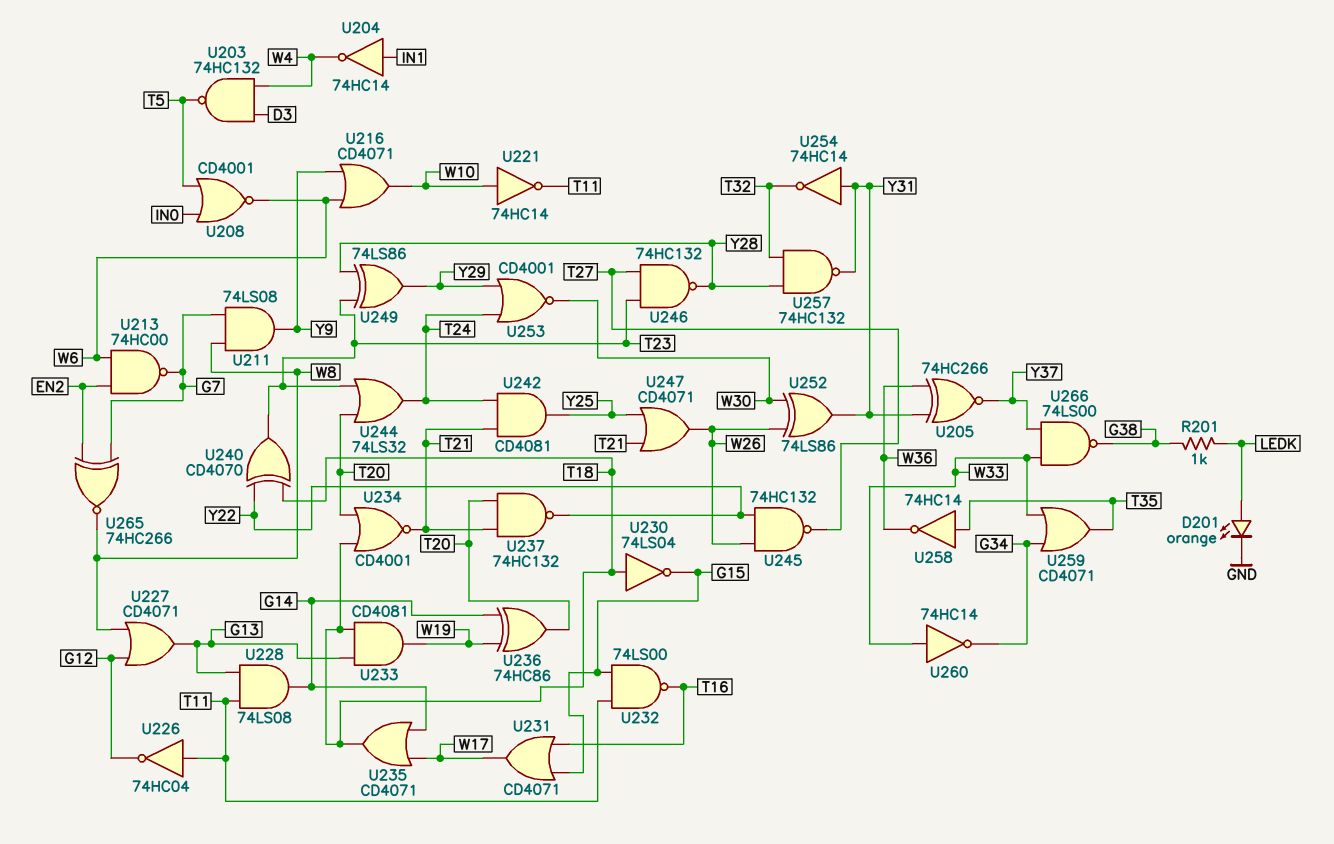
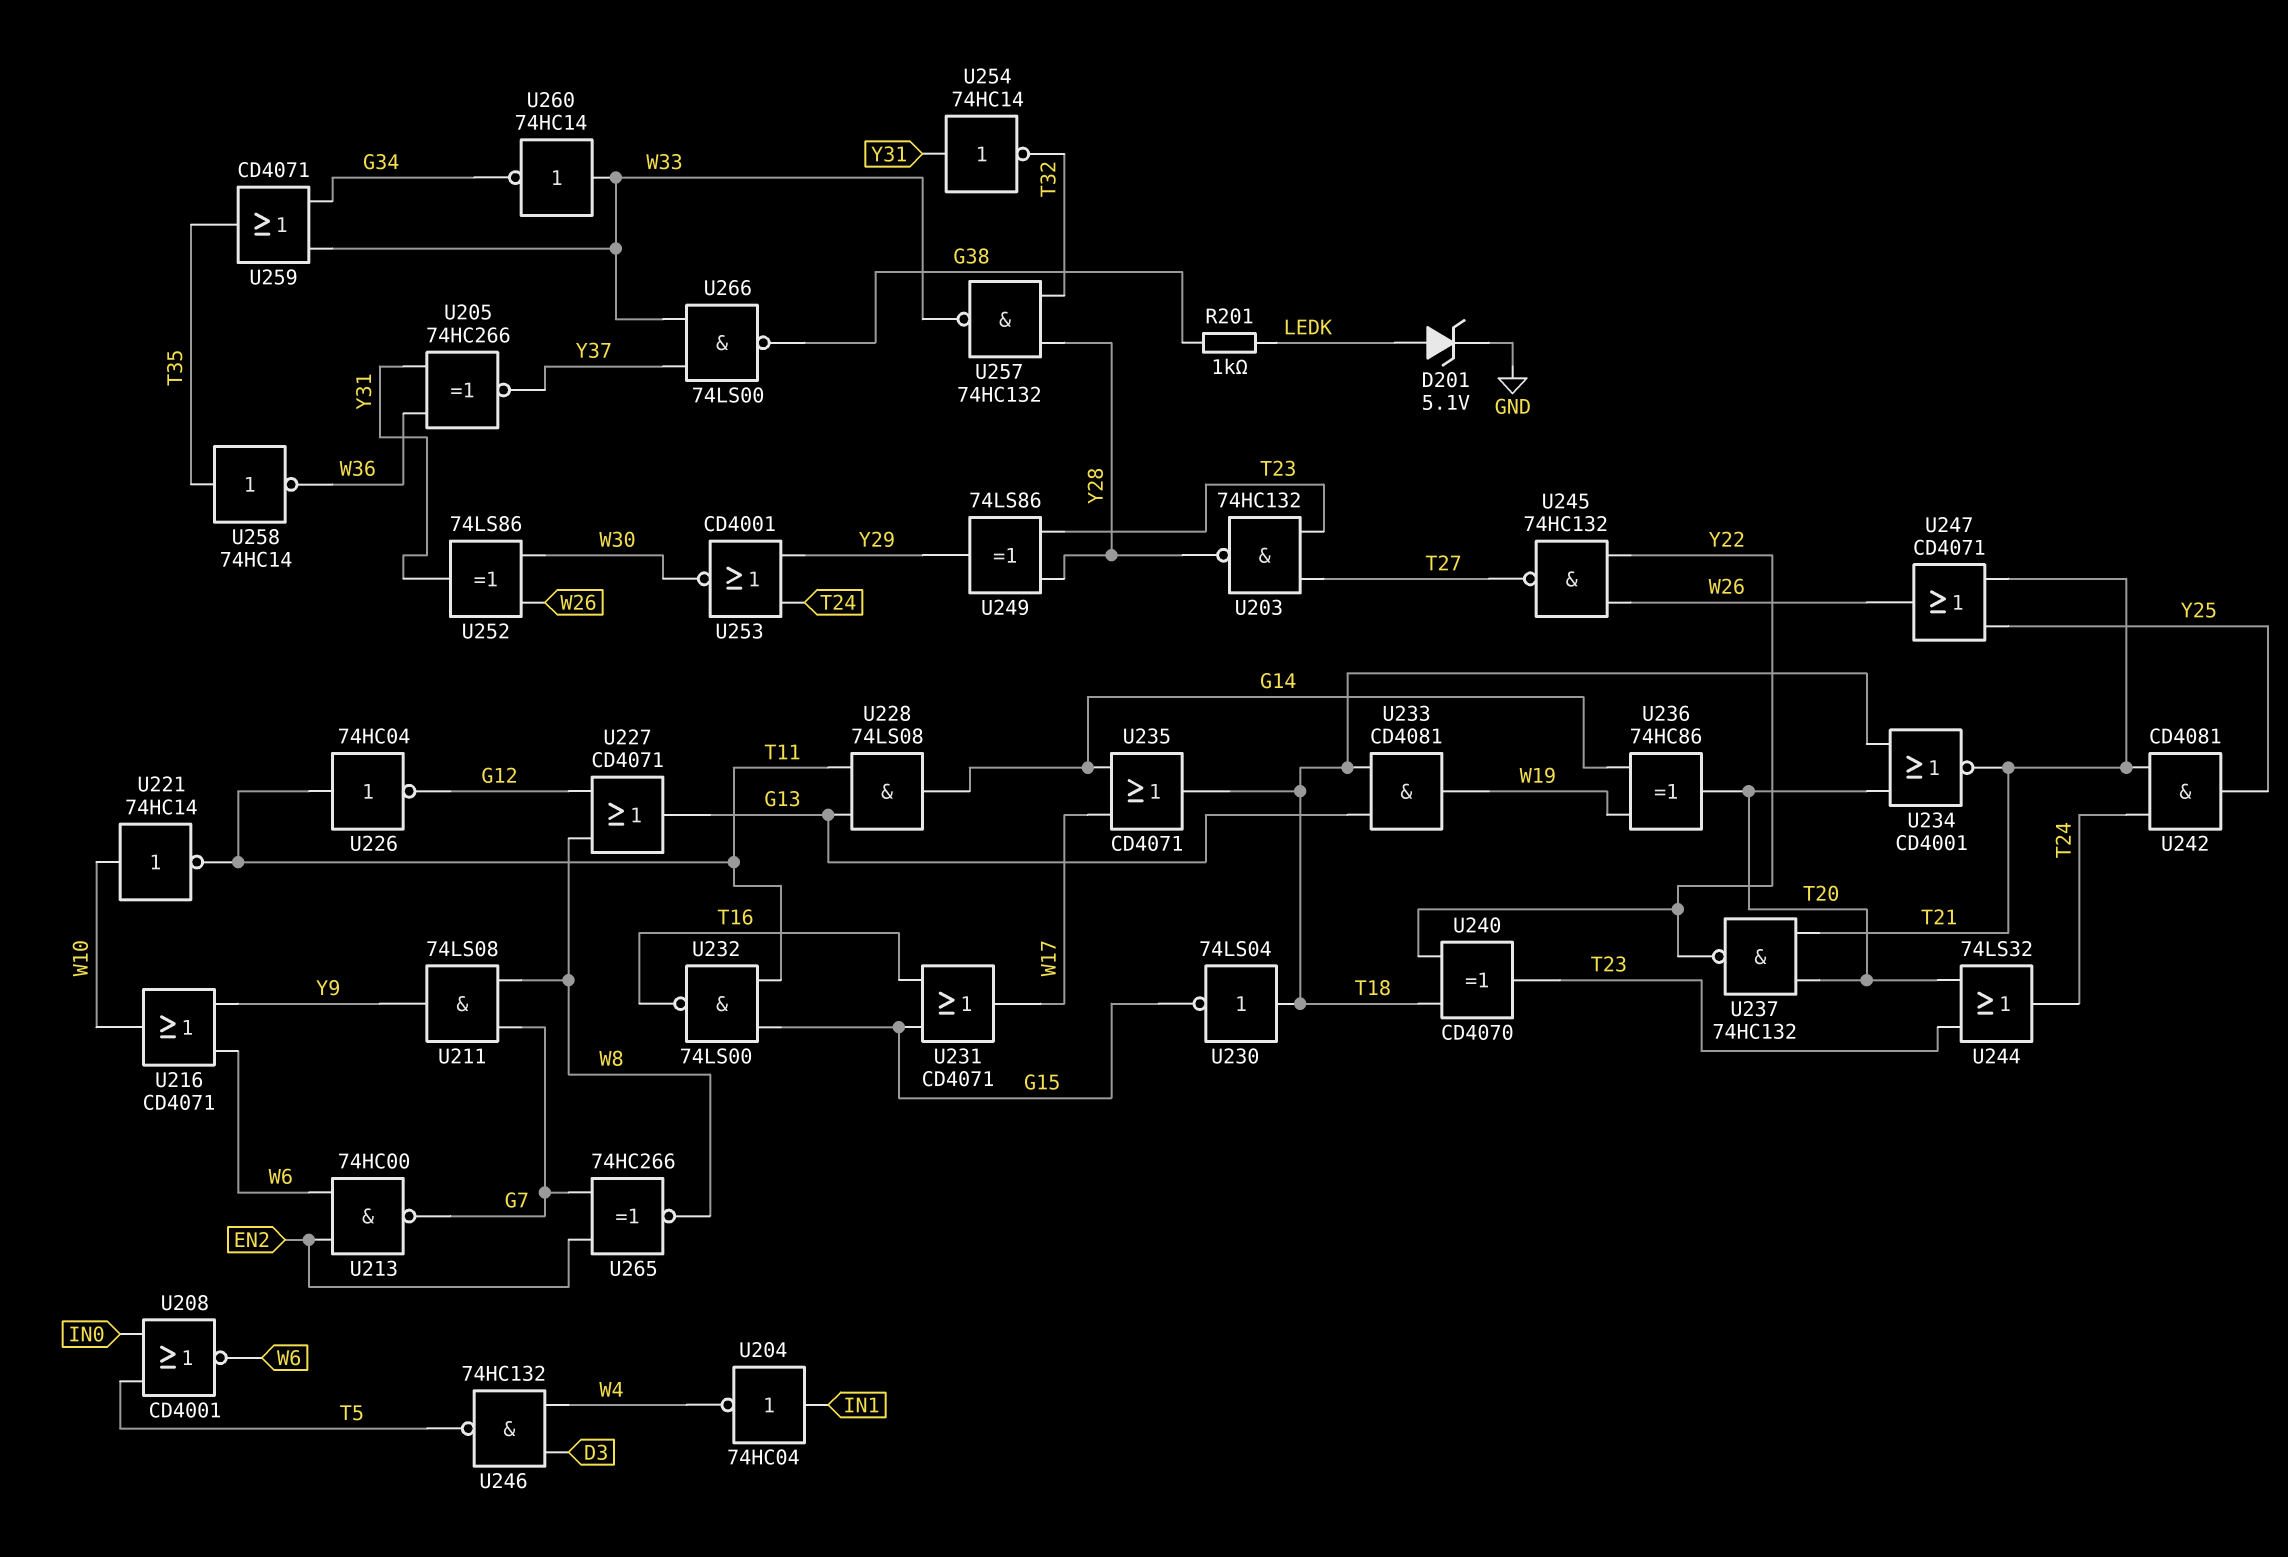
D201: LED orange (A LEDK, K GND) -> zener 5.1V (A LEDK, K GND)
U203: NAND 74HC132 (in D3, in W4, out T5) -> NAND 74HC132 (in T23, in T27, out Y28)
U204: NOT 74HC14 (in IN1, out W4) -> NOT 74HC04 (in IN1, out W4)
U246: NAND 74HC132 (in T23, in T27, out Y28) -> NAND 74HC132 (in D3, in W4, out T5)
U257: NAND 74HC132 (in T32, in Y28, out Y31) -> NAND 74HC132 (in T32, in Y28, out W33)

